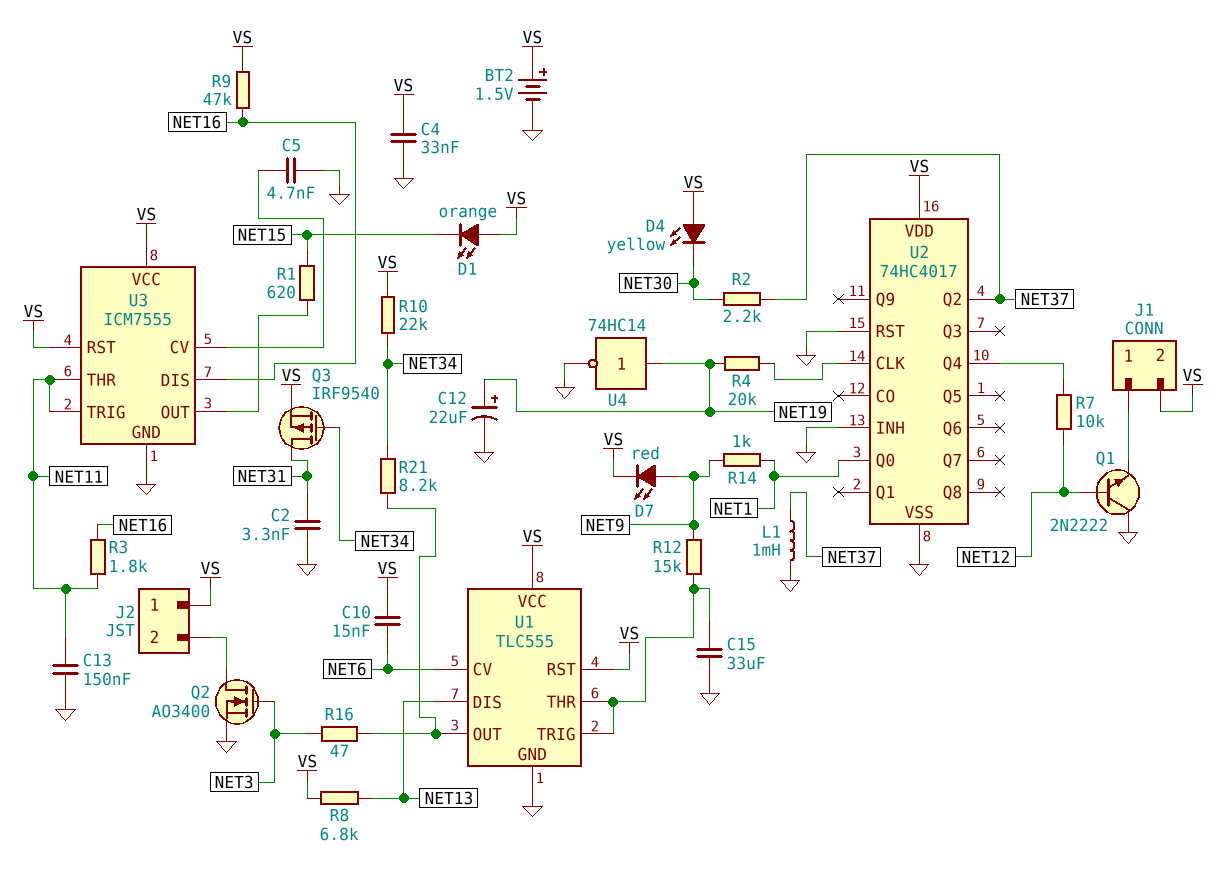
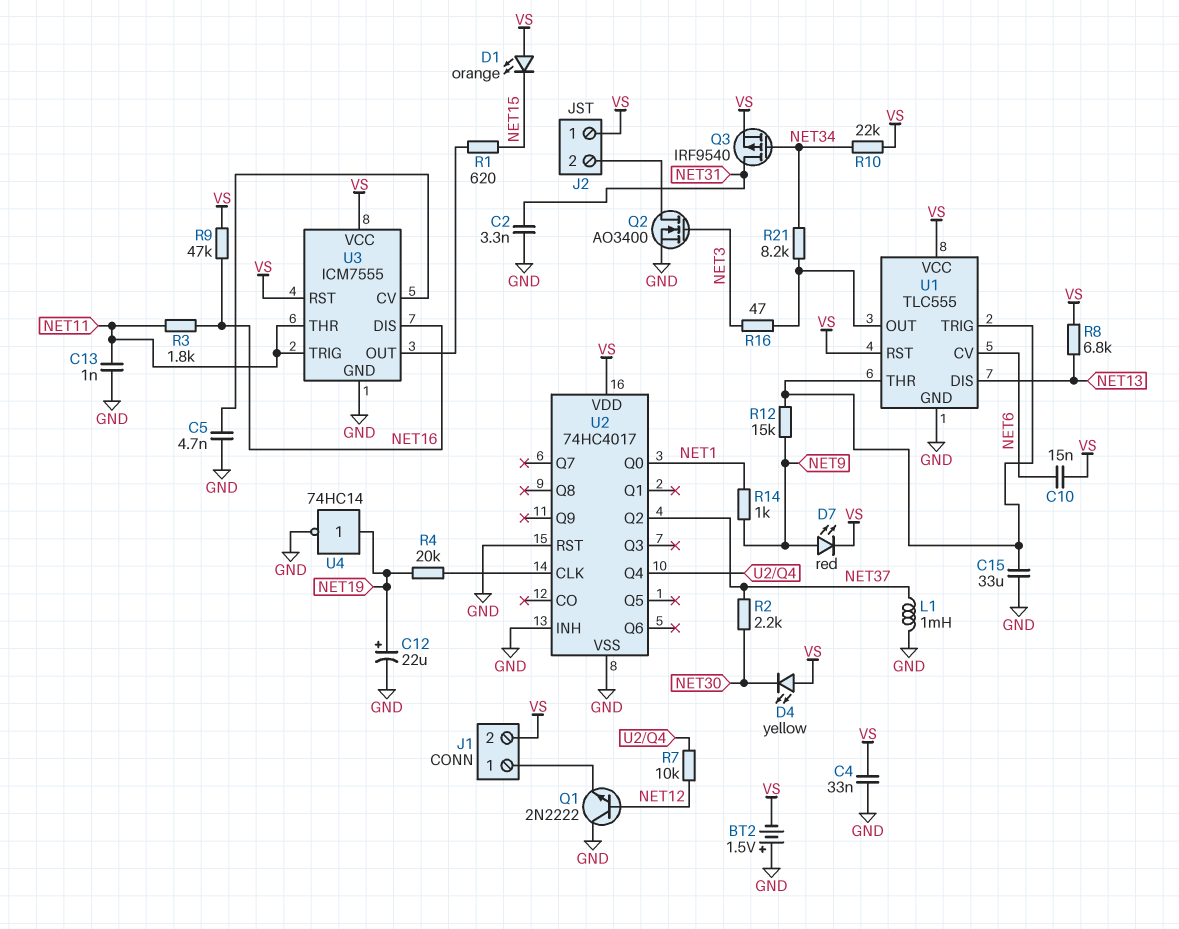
BT2: 1.5V (plus VS, minus GND) -> 1.5V (plus GND, minus VS)
C13: 150nF (GND, NET11) -> 1nF (GND, NET11)

